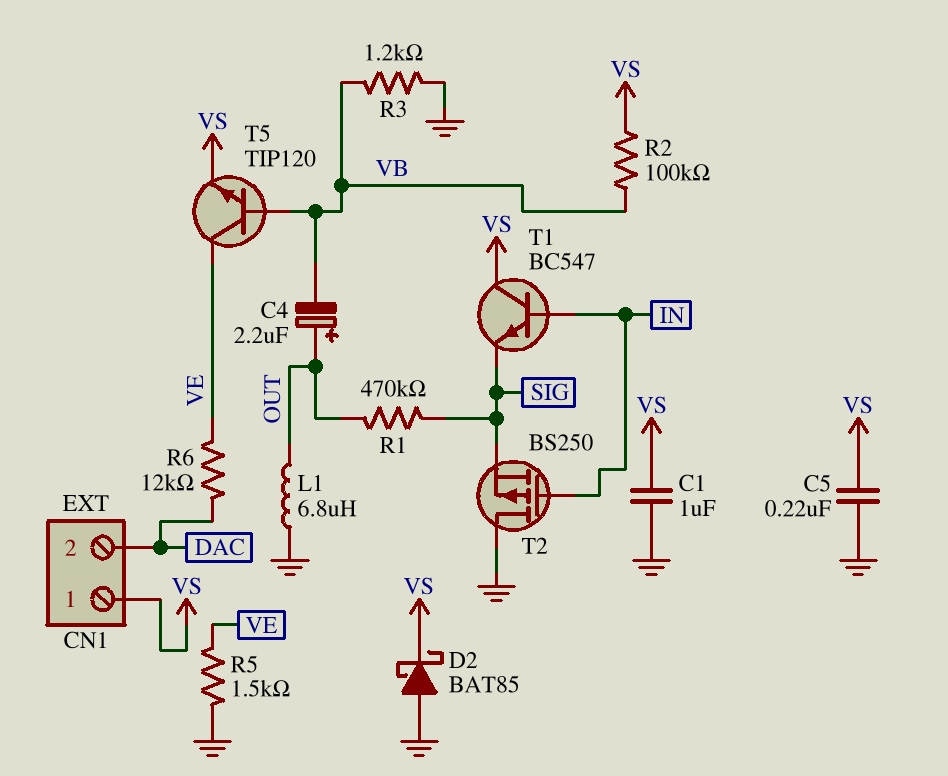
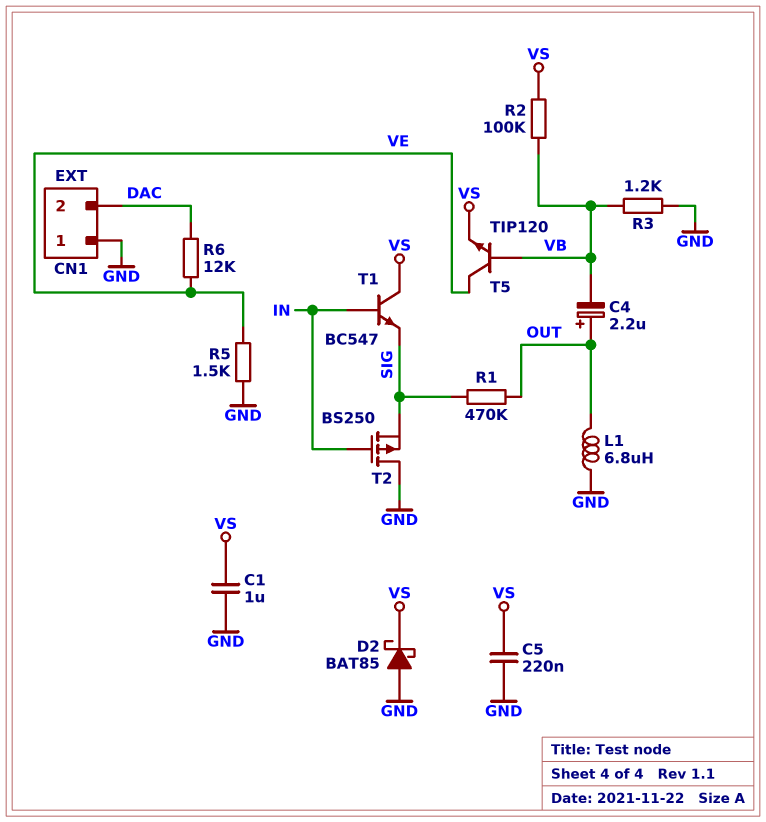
CN1 pin 1: VS -> GND

